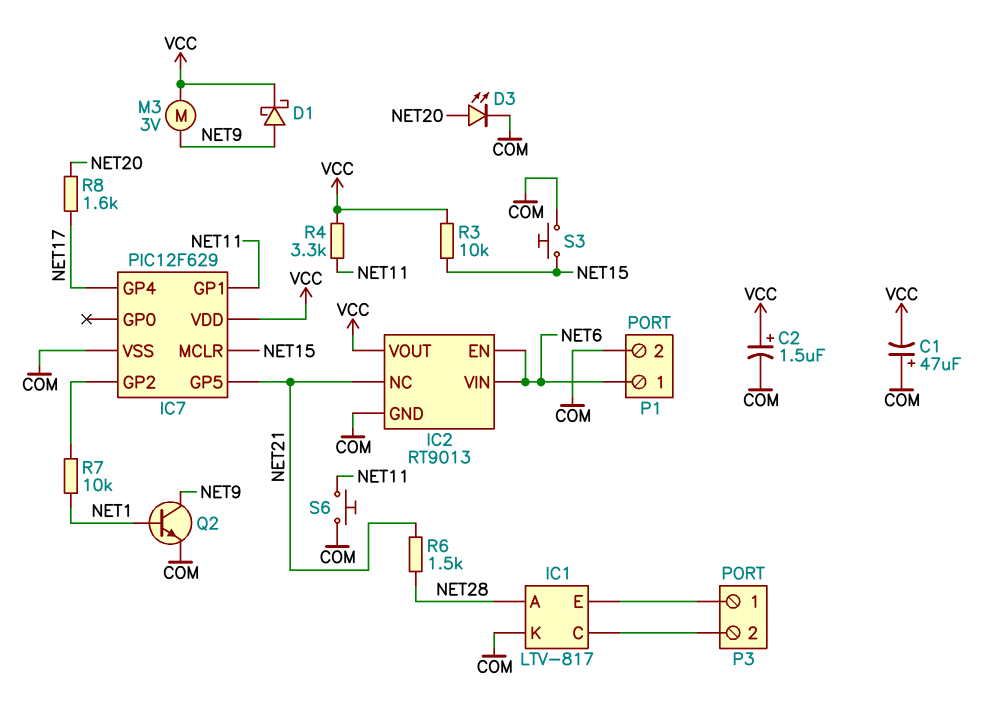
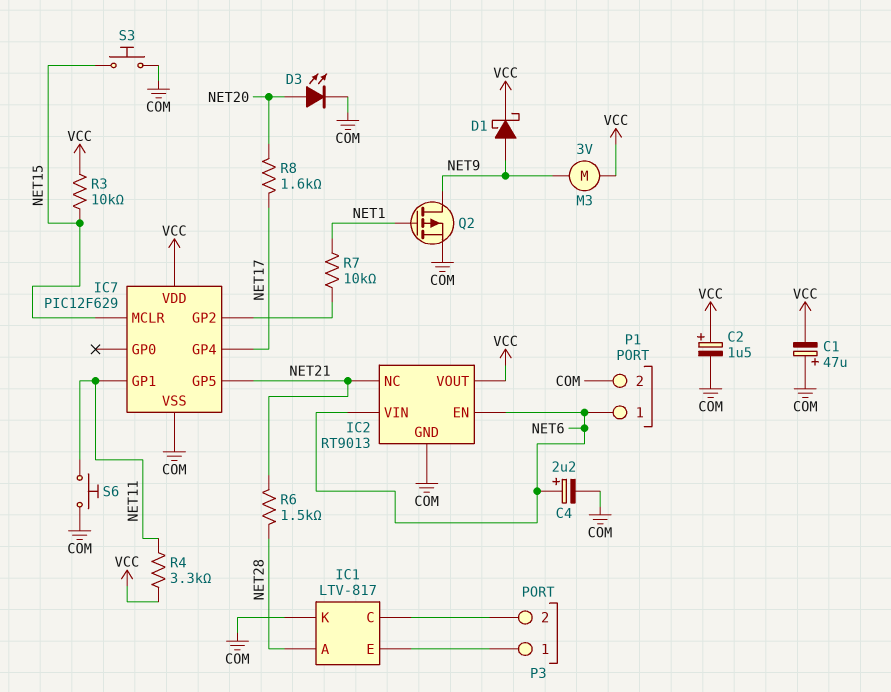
C4: none -> 2.2uF (plus NET6, minus COM)
Q2: NPN (B NET1, C NET9, E COM) -> PMOS (G NET1, D NET9, S COM)

